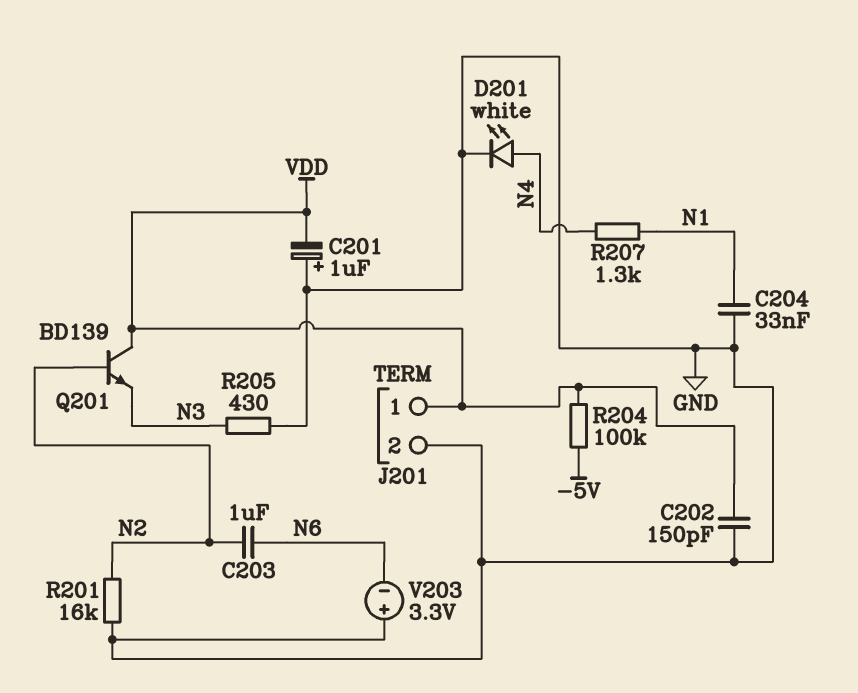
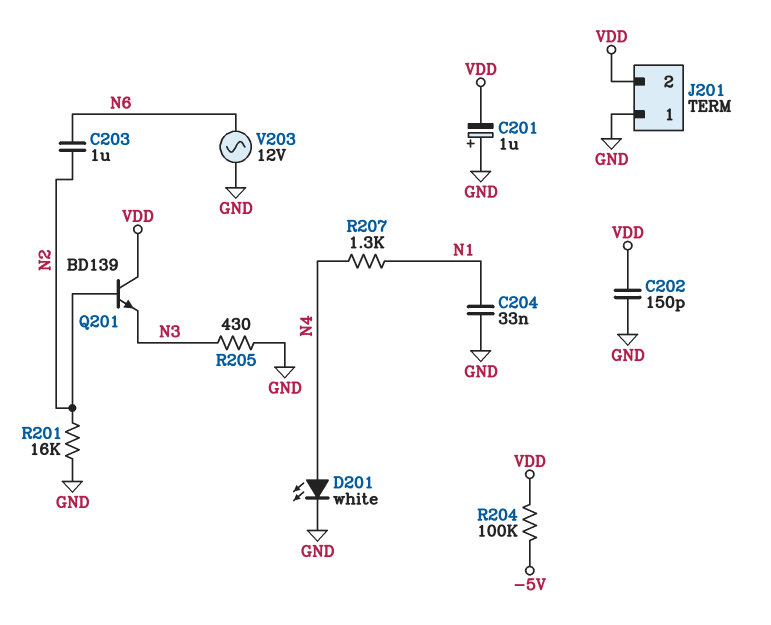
J201 pin 1: VDD -> GND
J201 pin 2: GND -> VDD
V203: 3.3V (plus GND, minus N6) -> AC 12V (GND, N6)

